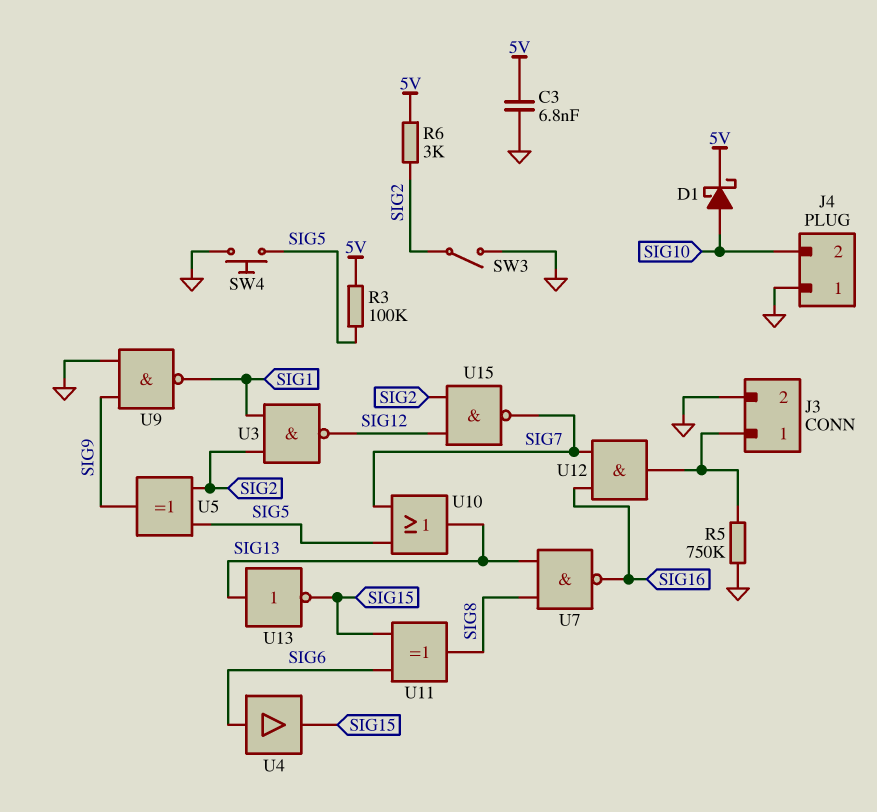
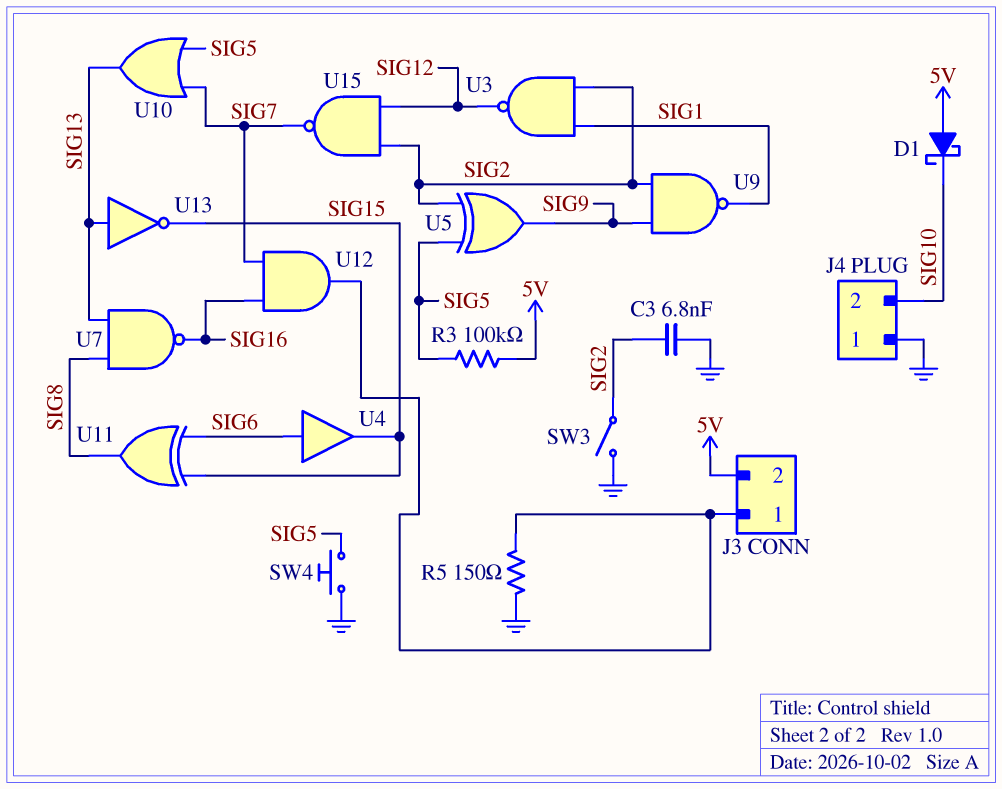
C3: 6.8nF (5V, GND) -> 6.8nF (GND, SIG2)
D1: schottky (A SIG10, K 5V) -> schottky (A 5V, K SIG10)
J3 pin 2: GND -> 5V
R5: 750k (GND, J3/1) -> 150 (GND, J3/1)
R6: 3k (5V, SIG2) -> none
U9: NAND (in GND, in SIG9, out SIG1) -> NAND (in SIG2, in SIG9, out SIG1)

